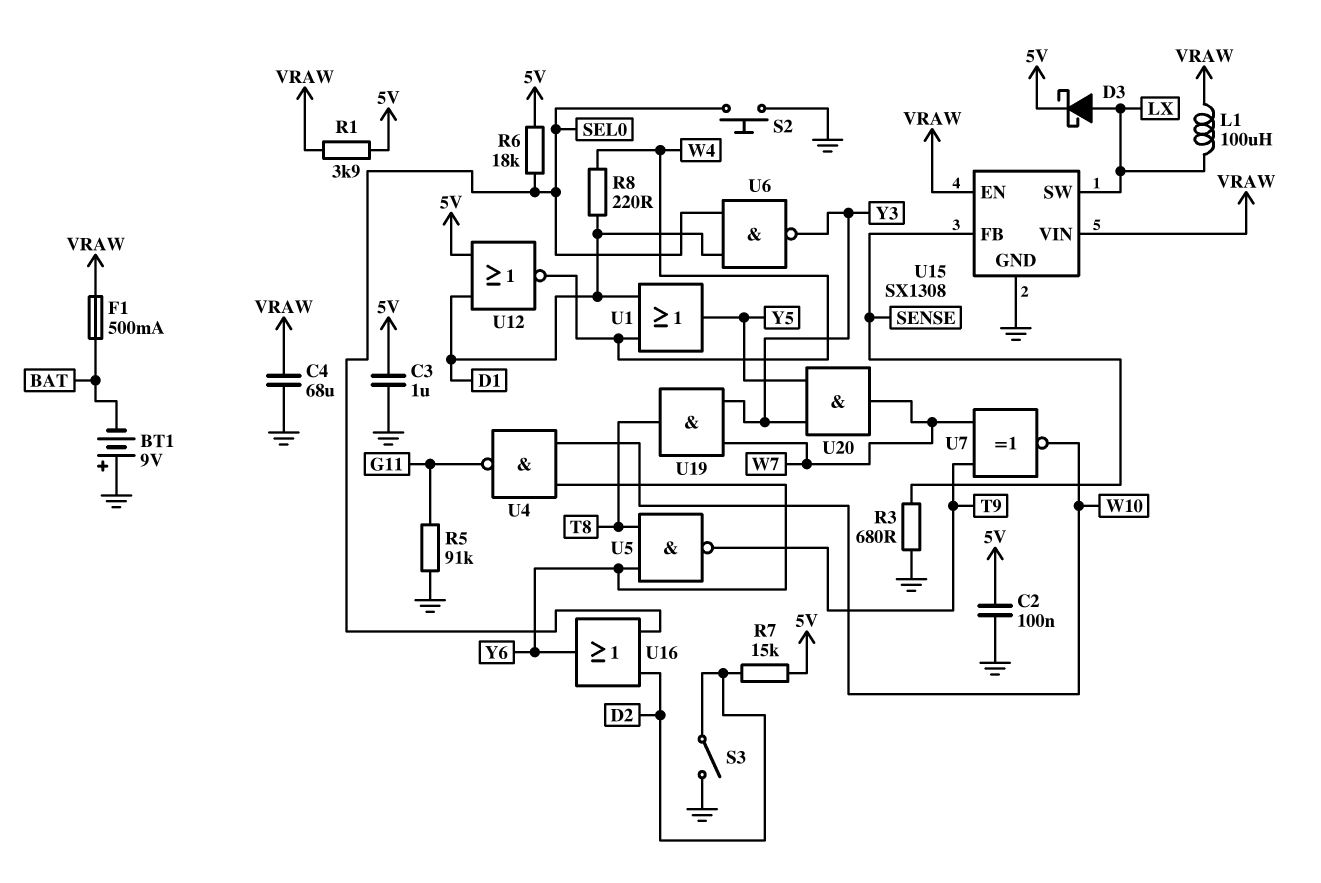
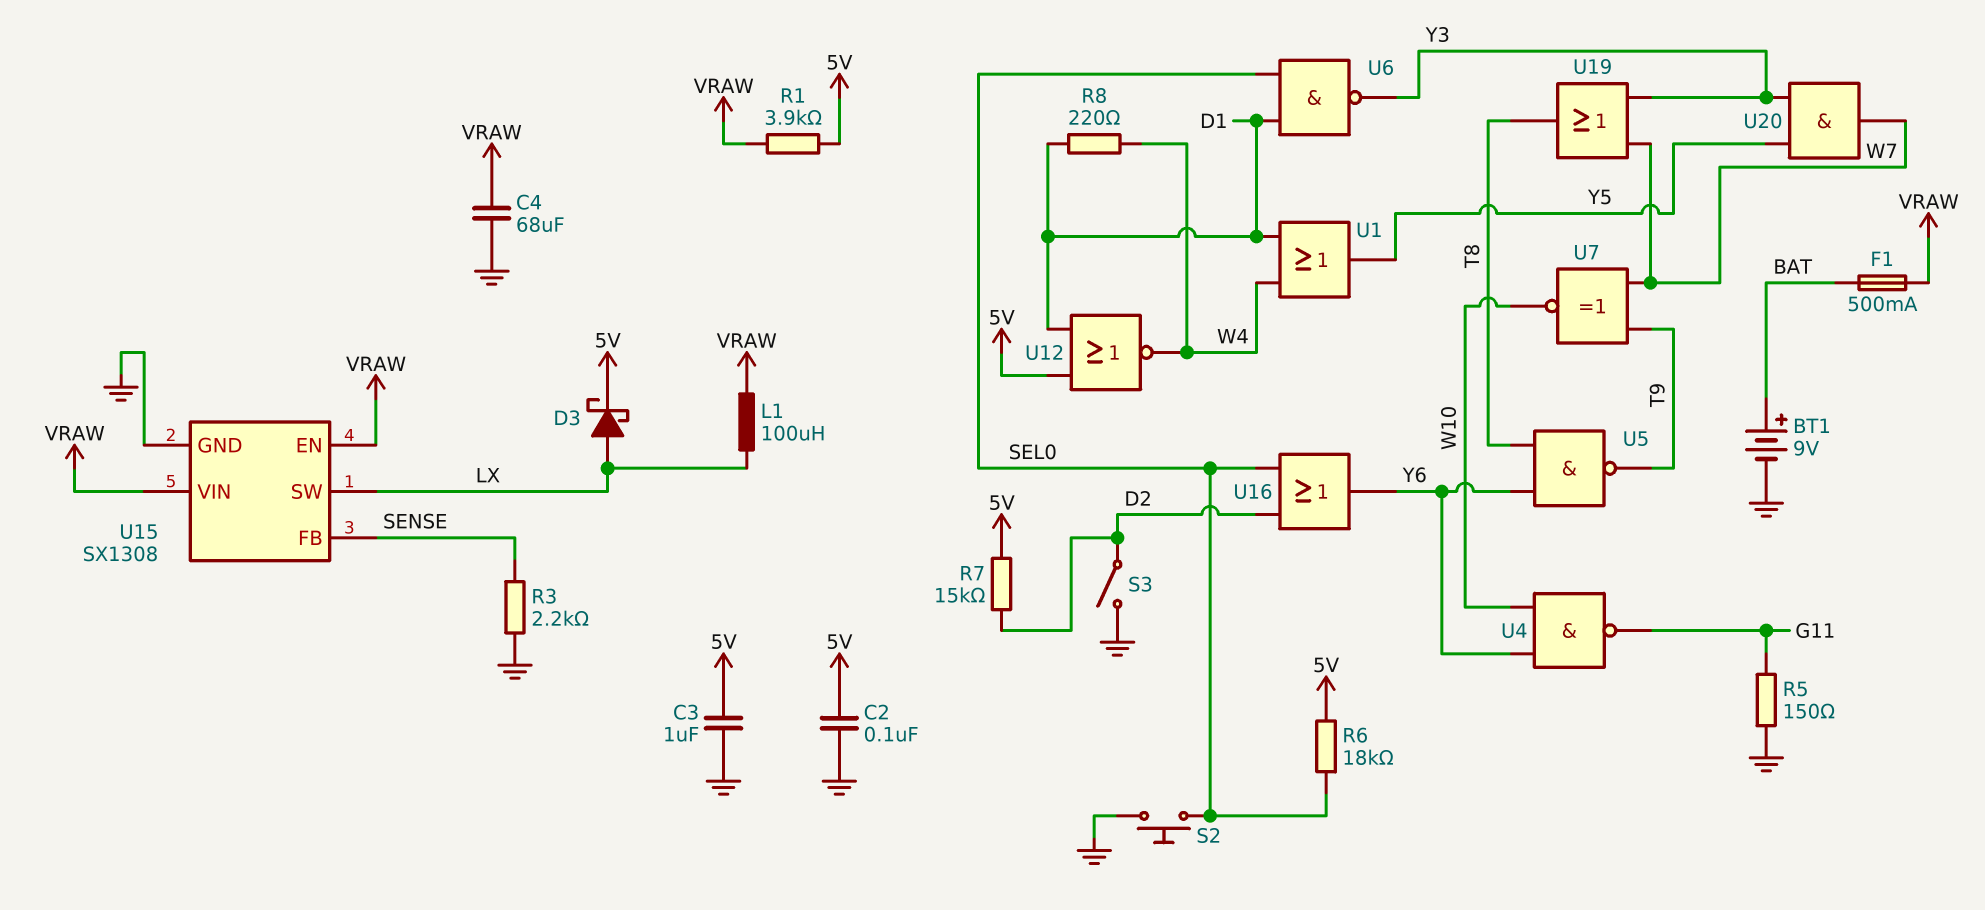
BT1: 9V (plus GND, minus BAT) -> 9V (plus BAT, minus GND)
R3: 680 (GND, SENSE) -> 2.2k (GND, SENSE)
R5: 91k (G11, GND) -> 150 (G11, GND)
U19: AND (in W7, in Y3, out T8) -> OR (in W7, in Y3, out T8)

